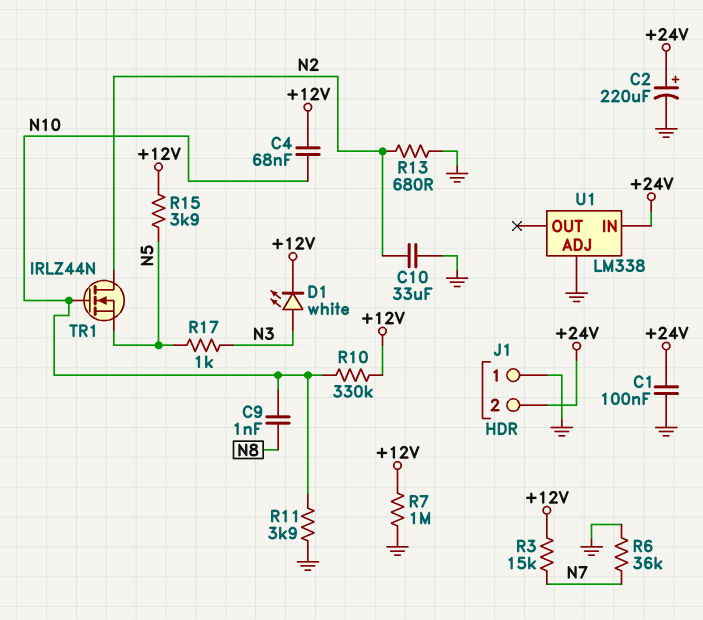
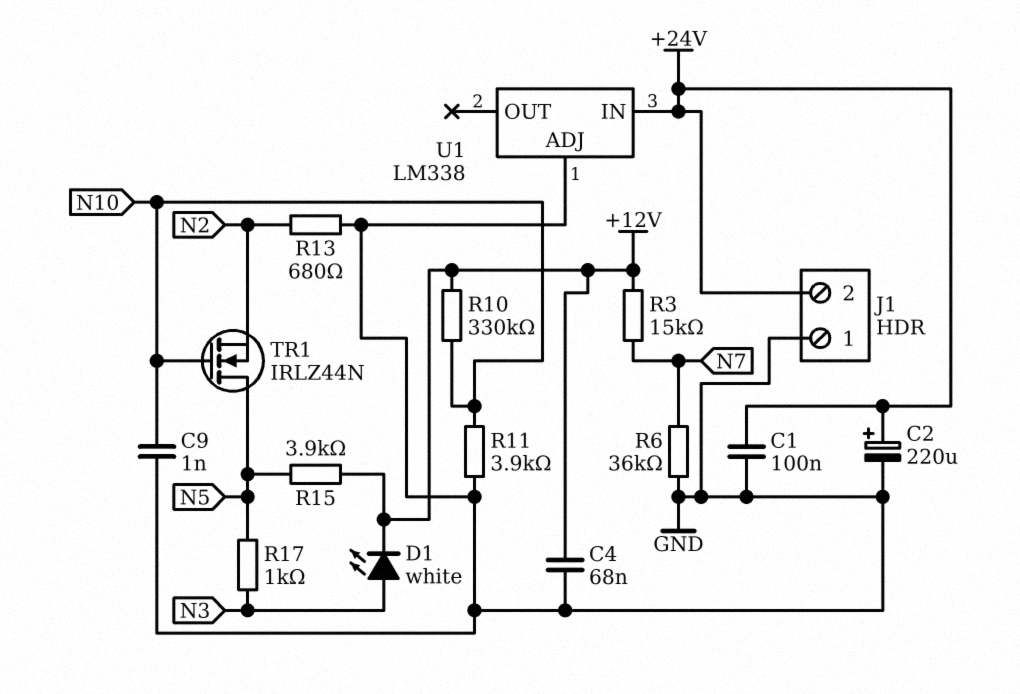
C4: 68nF (+12V, N10) -> 68nF (+12V, GND)
C9: 1nF (N8, N10) -> 1nF (GND, N10)
C10: 33uF (GND, N2) -> none
R7: 1M (+12V, GND) -> none
TR1: NMOS IRLZ44N (G N10, D N2, S N5) -> NMOS IRLZ44N (G N10, D N5, S N2)

